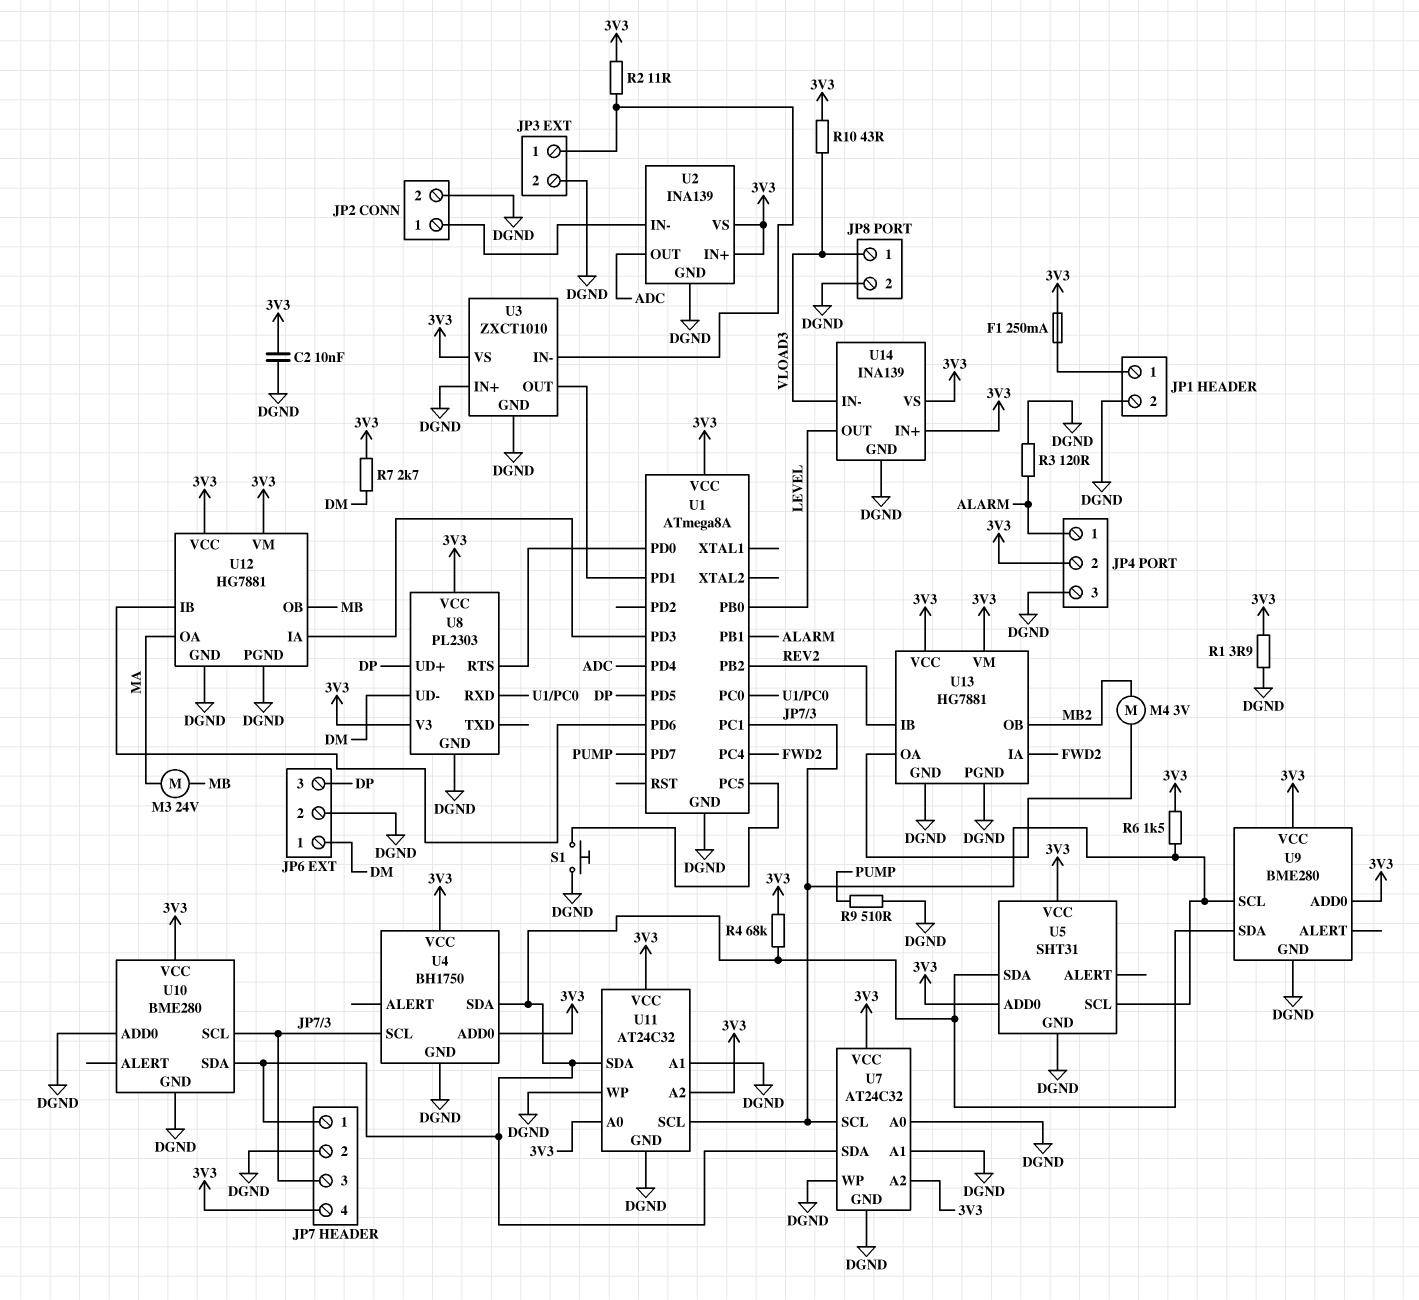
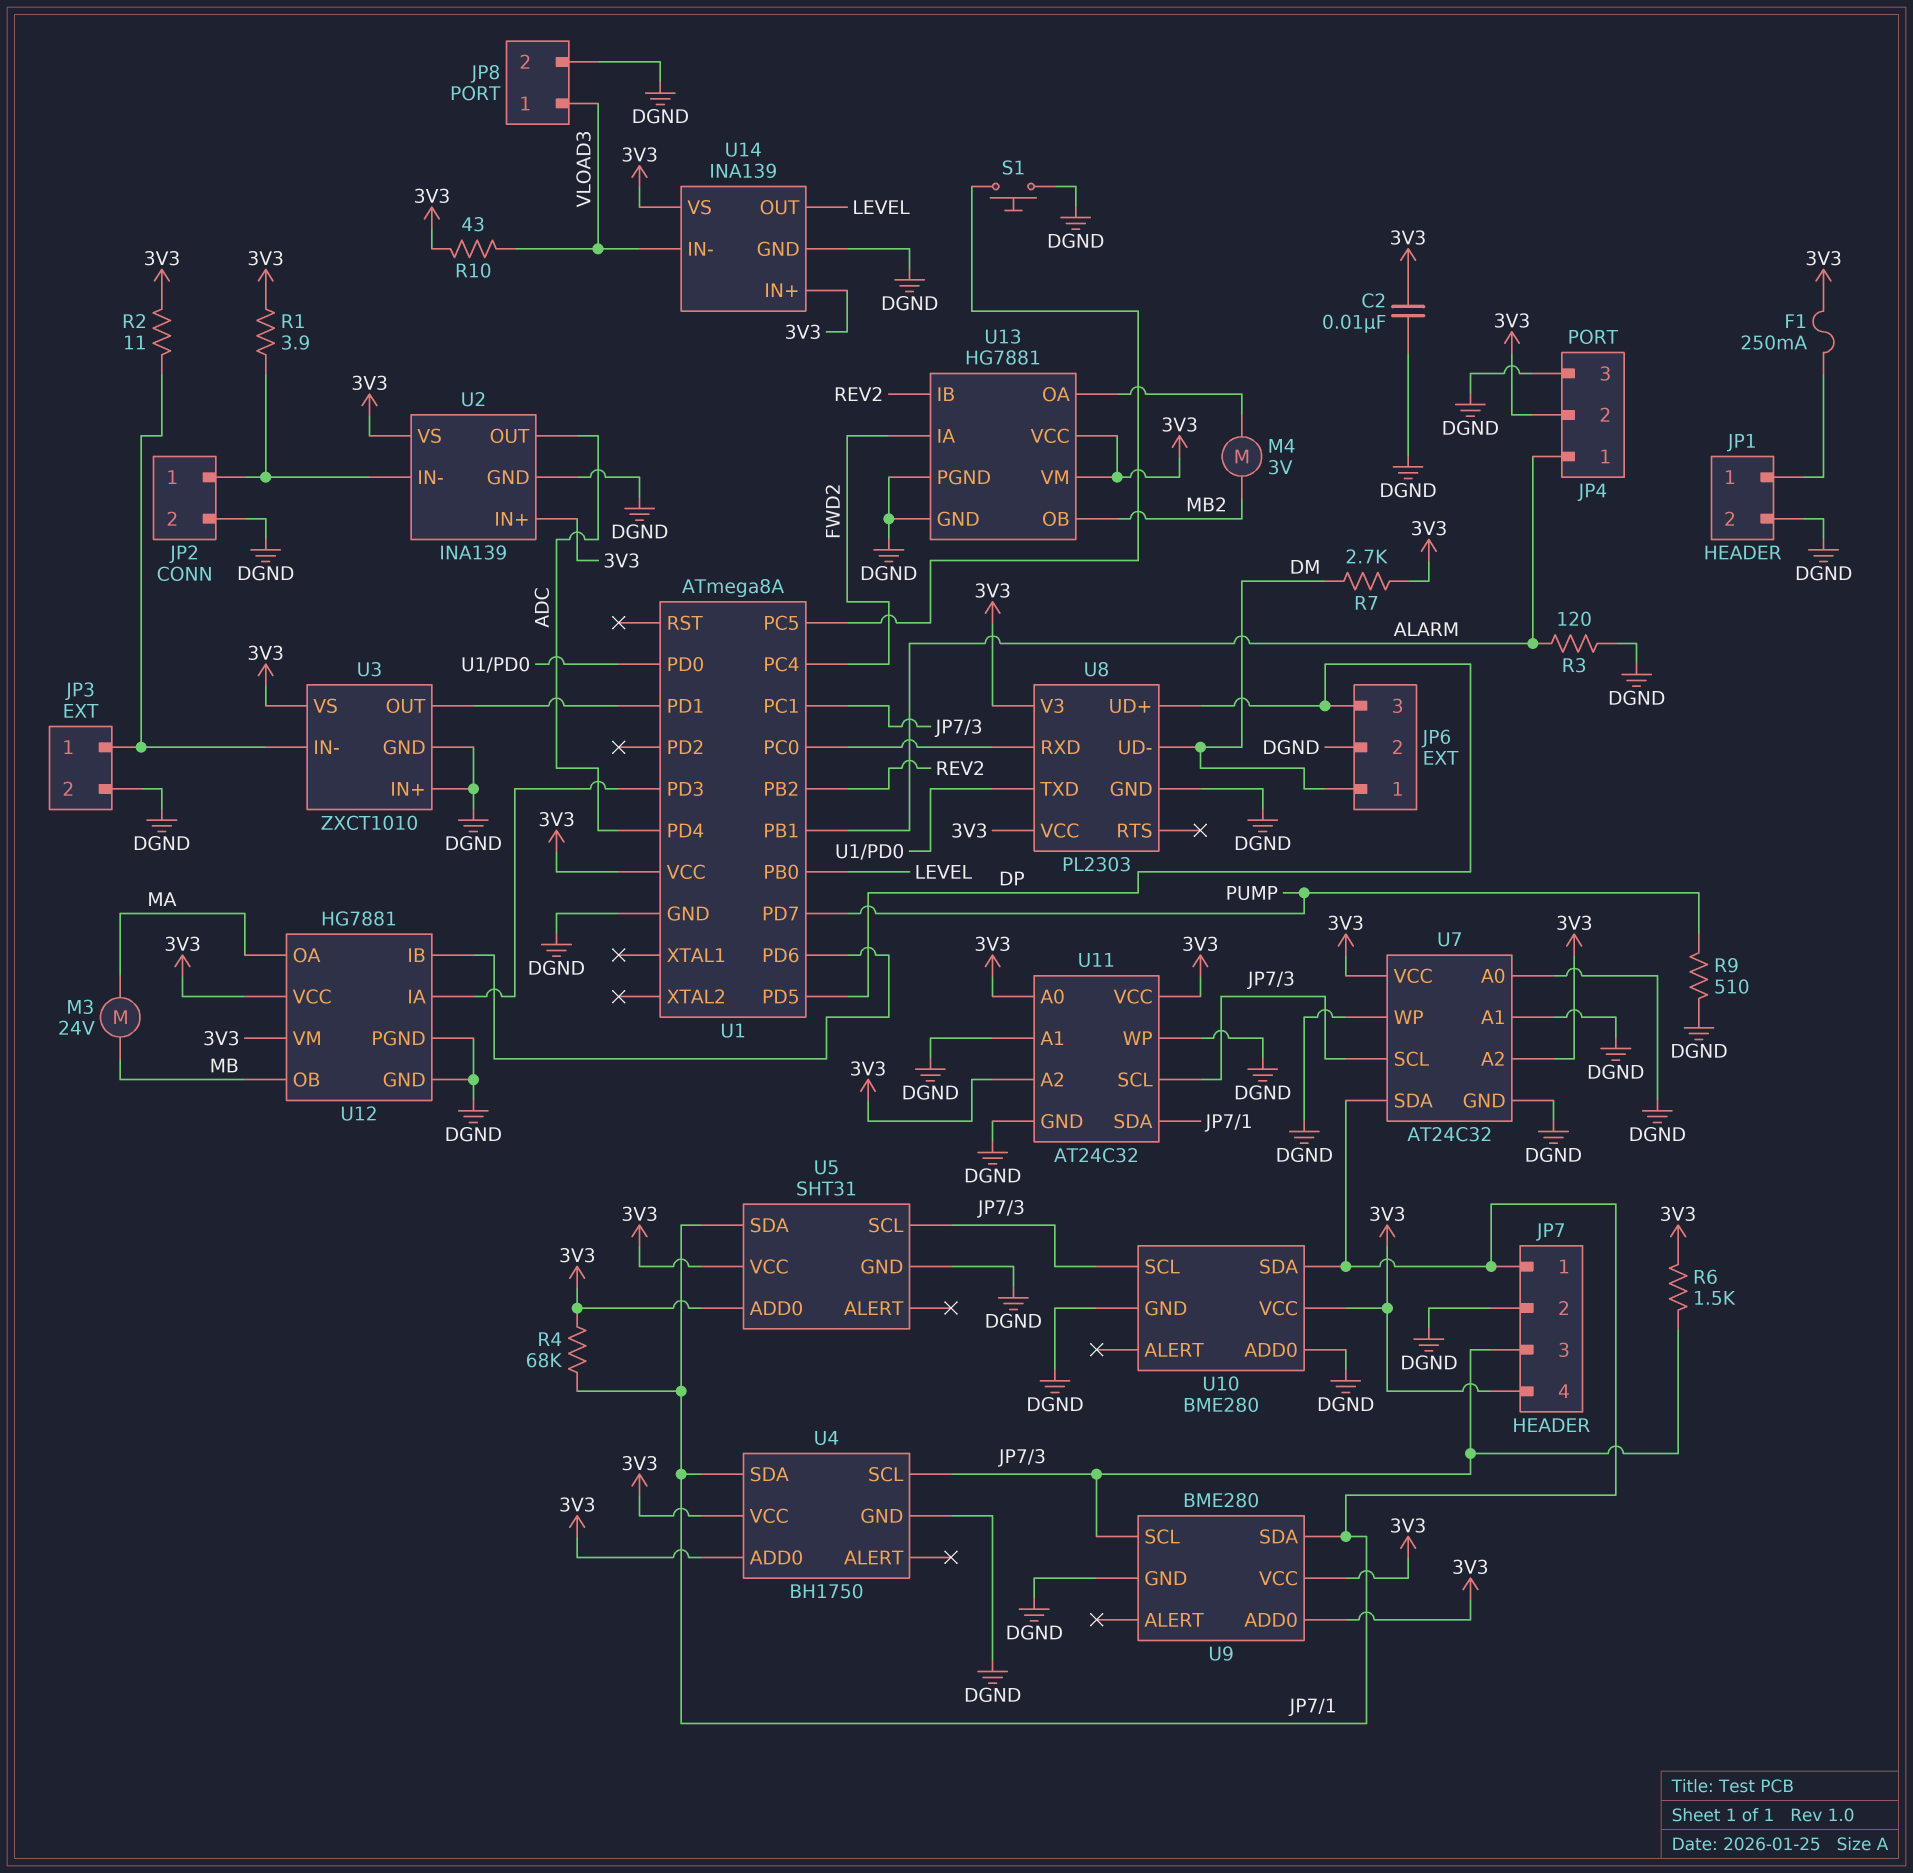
R1: 3.9 (3V3, DGND) -> 3.9 (3V3, JP2/1)
U8 pin RTS: U1/PD0 -> none
U8 pin TXD: none -> U1/PD0

